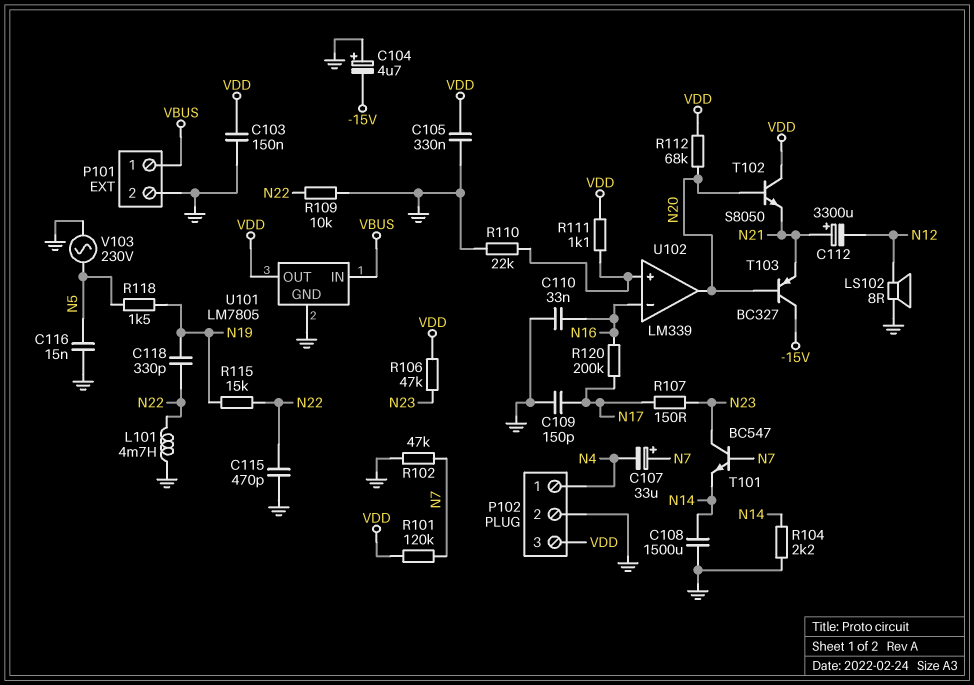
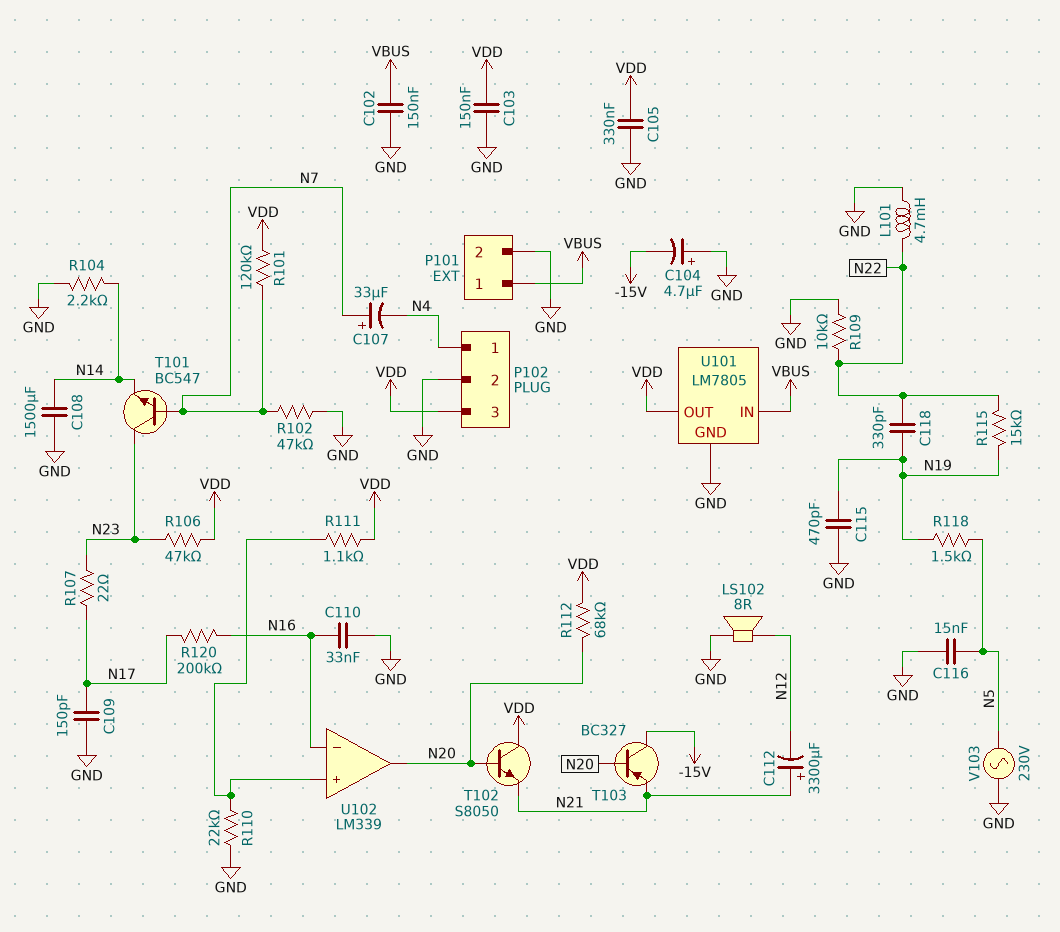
C102: none -> 150nF (GND, VBUS)
C115: 470pF (GND, N22) -> 470pF (GND, N19)
R107: 150 (N17, N23) -> 22 (N17, N23)

